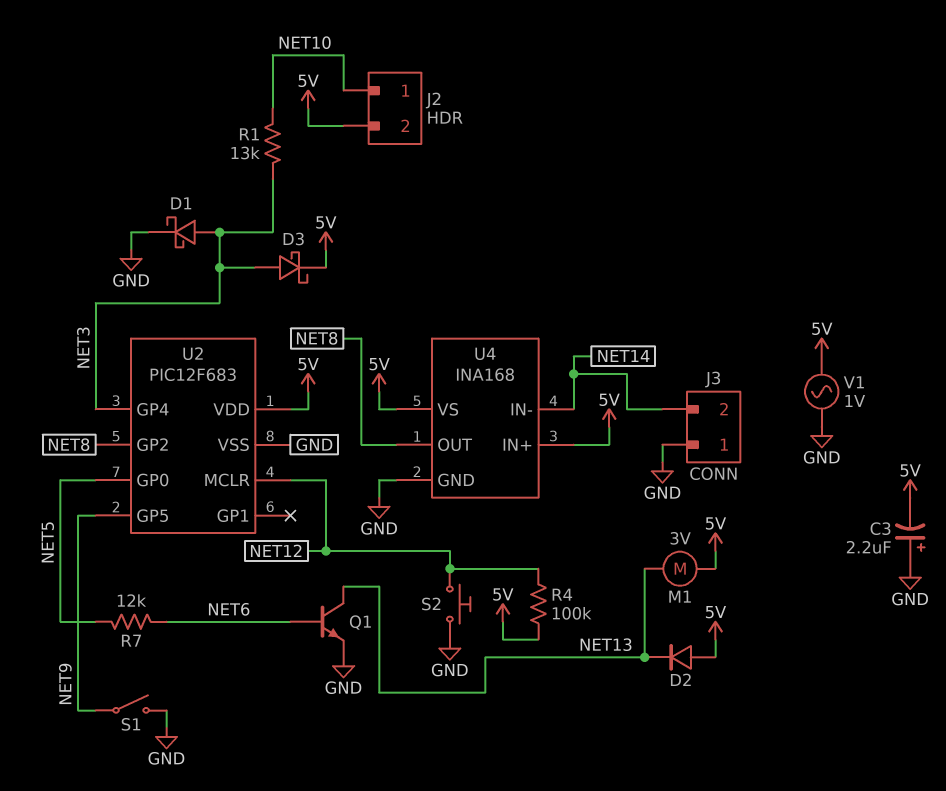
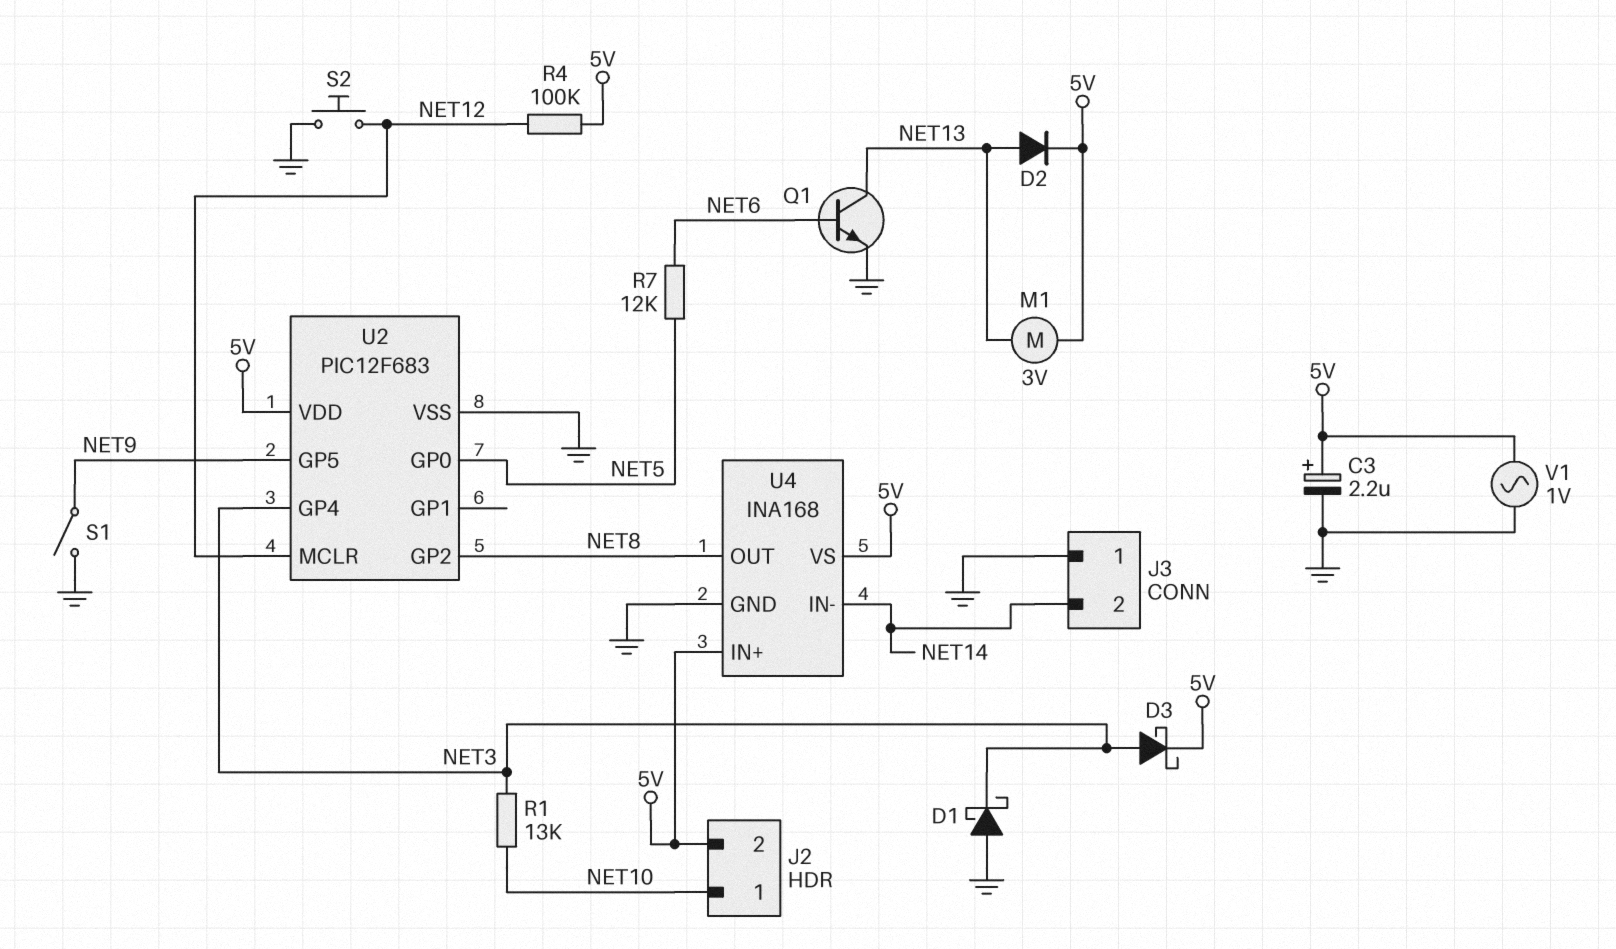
C3: 2.2uF (plus GND, minus 5V) -> 2.2uF (plus 5V, minus GND)
D1: schottky (A NET3, K GND) -> schottky (A GND, K NET3)
D2: diode (A 5V, K NET13) -> diode (A NET13, K 5V)

